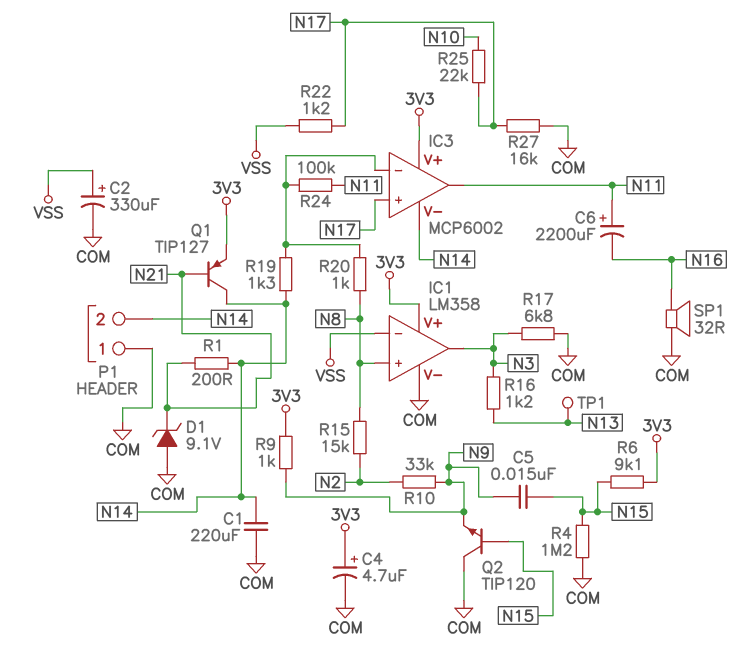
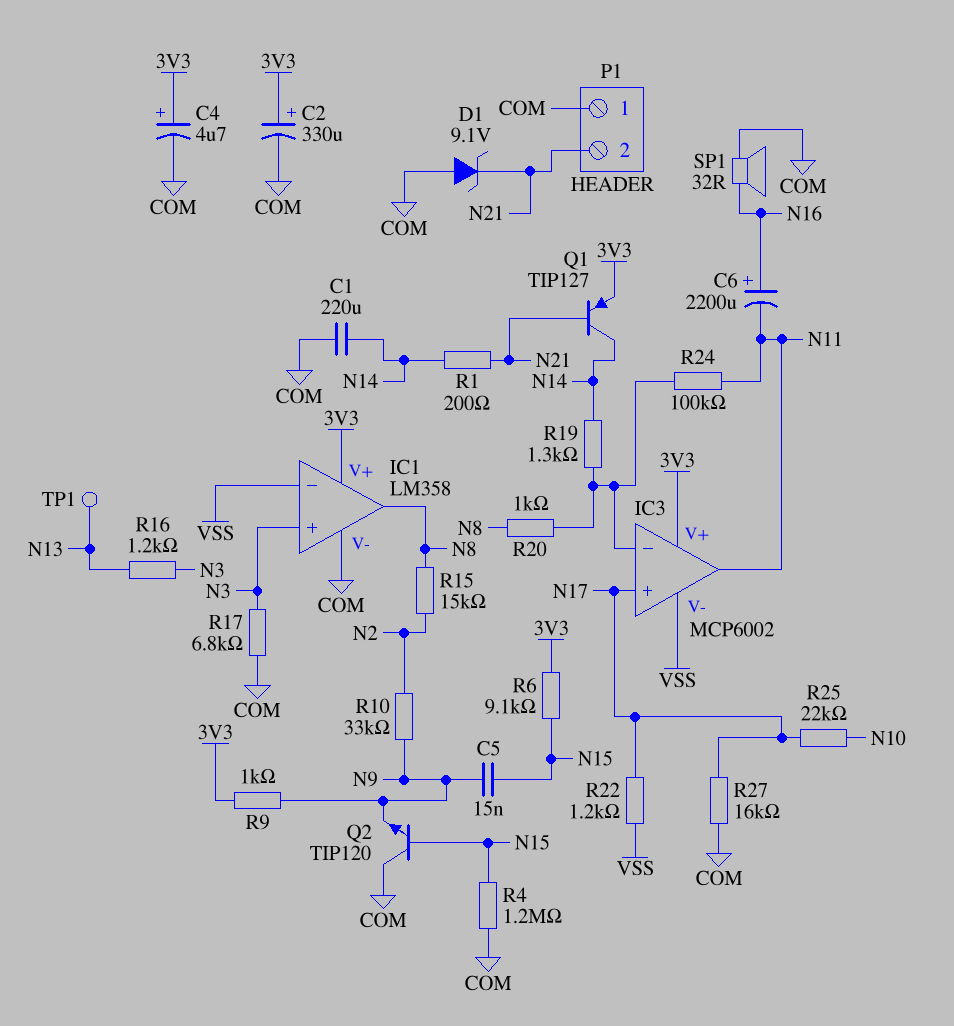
C2: 330uF (plus VSS, minus COM) -> 330uF (plus 3V3, minus COM)
C6: 2200uF (plus N11, minus N16) -> 2200uF (plus N16, minus N11)
IC1 pin in+: N8 -> N3
IC1 pin out: N3 -> N8
IC3 pin V-: N14 -> VSS
P1 pin 2: N14 -> N21

